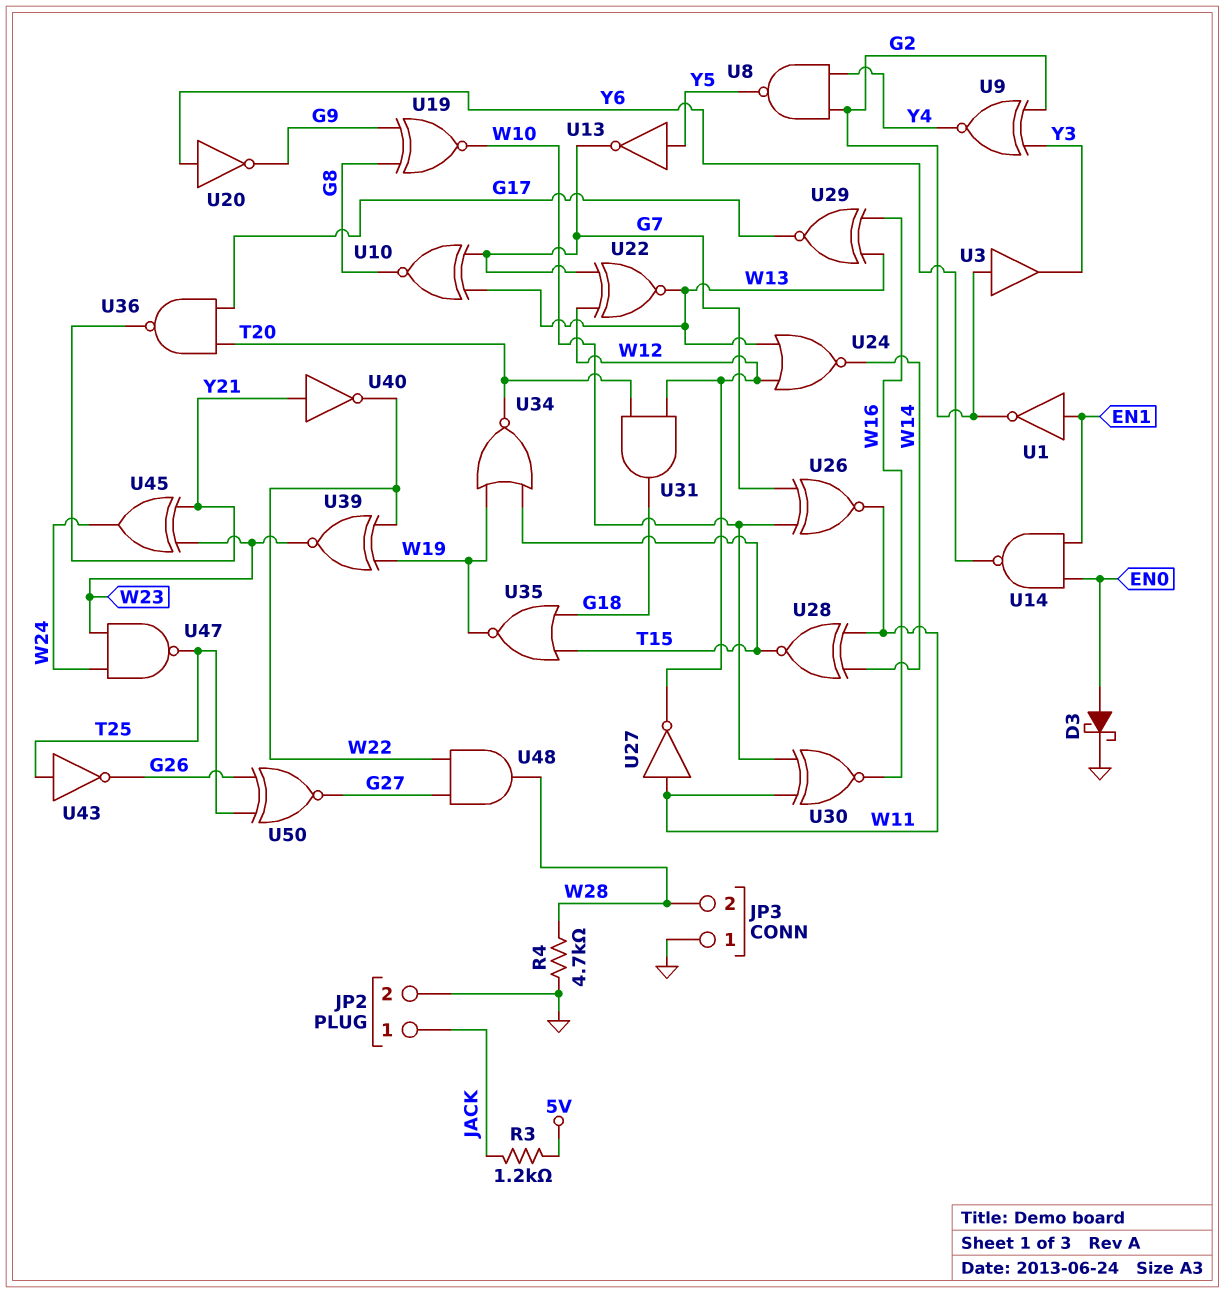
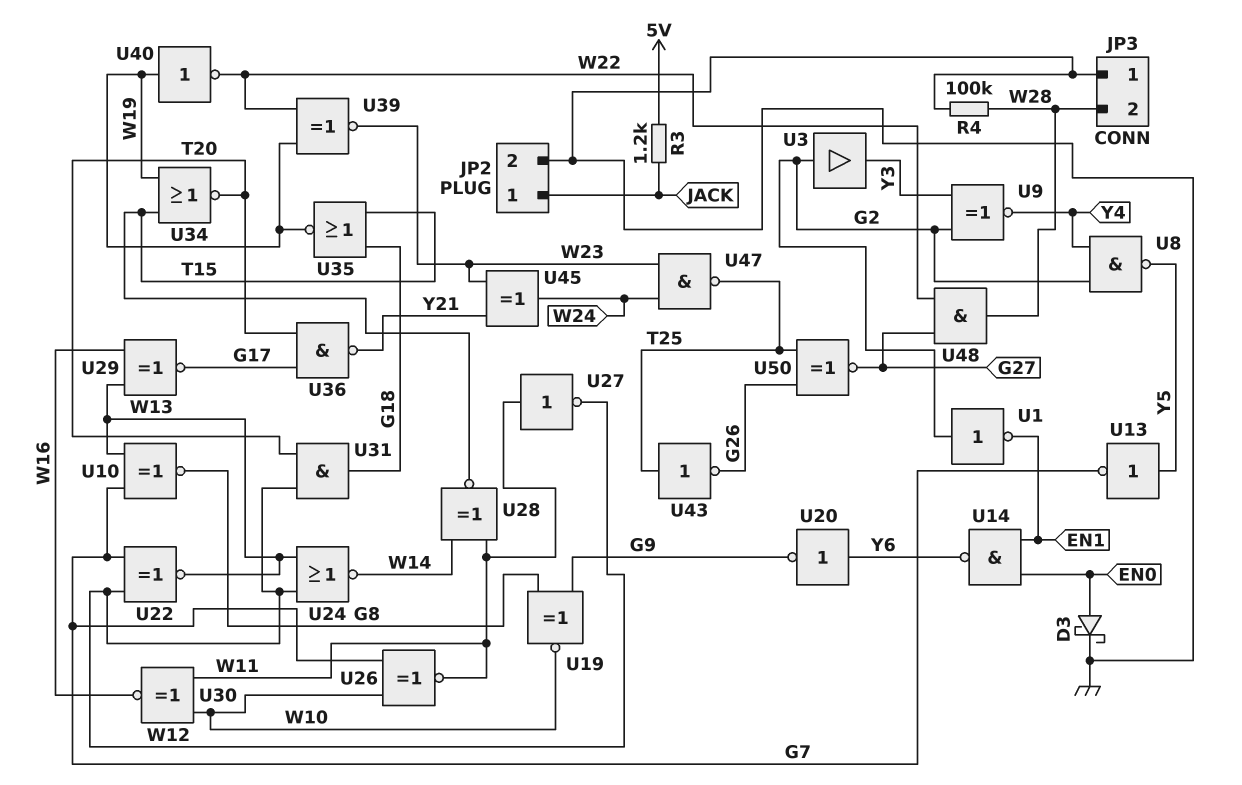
R4: 4.7k (GND, W28) -> 100k (GND, W28)
U1: NOT (in EN1, out G2) -> NOT (in G2, out EN1)
U40: NOT (in Y21, out W22) -> NOT (in W19, out W22)

